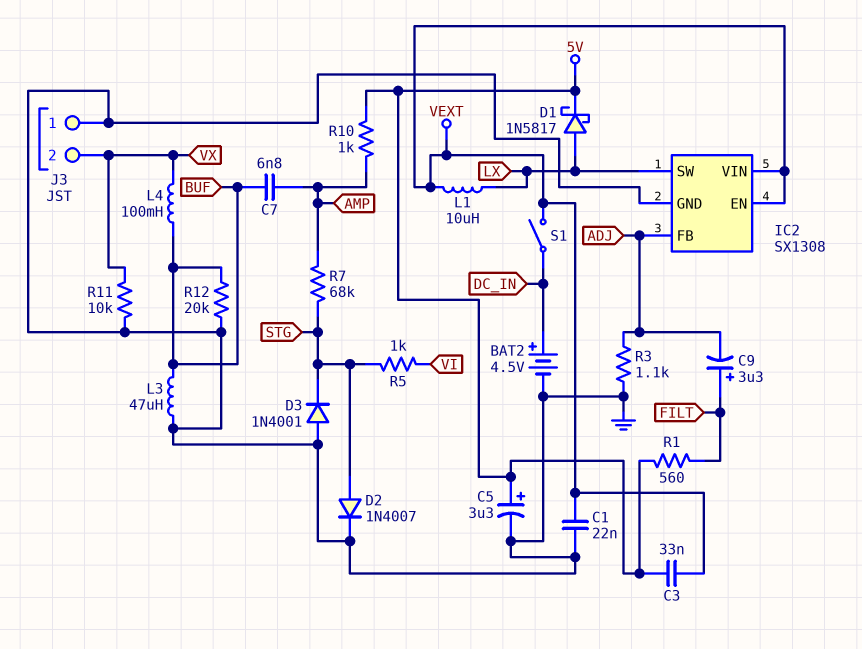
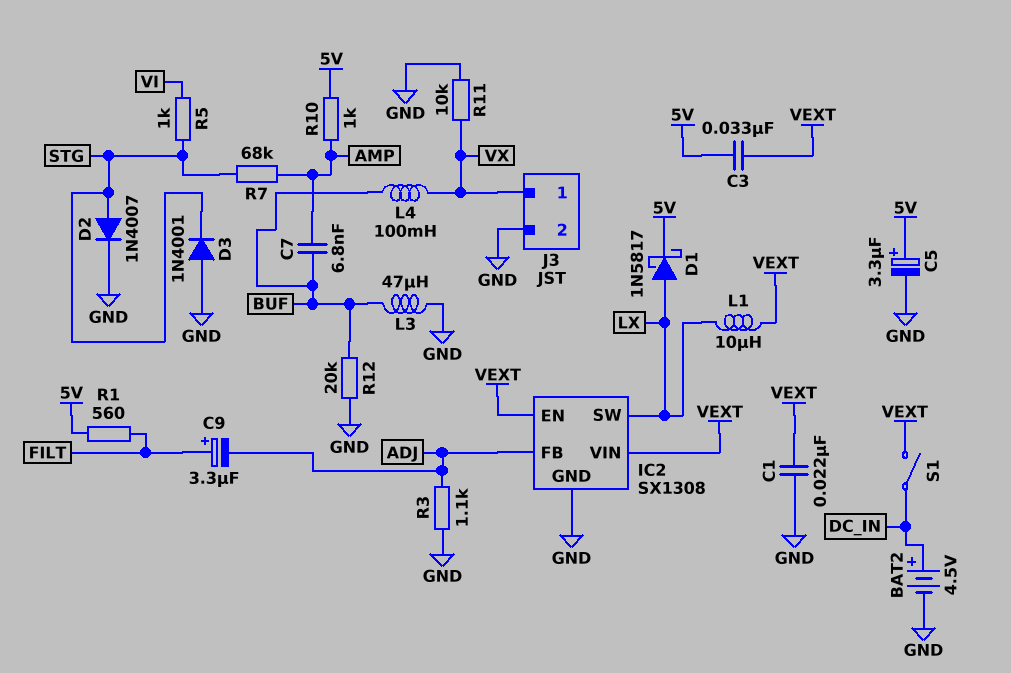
J3 pin 1: GND -> VX
J3 pin 2: VX -> GND

